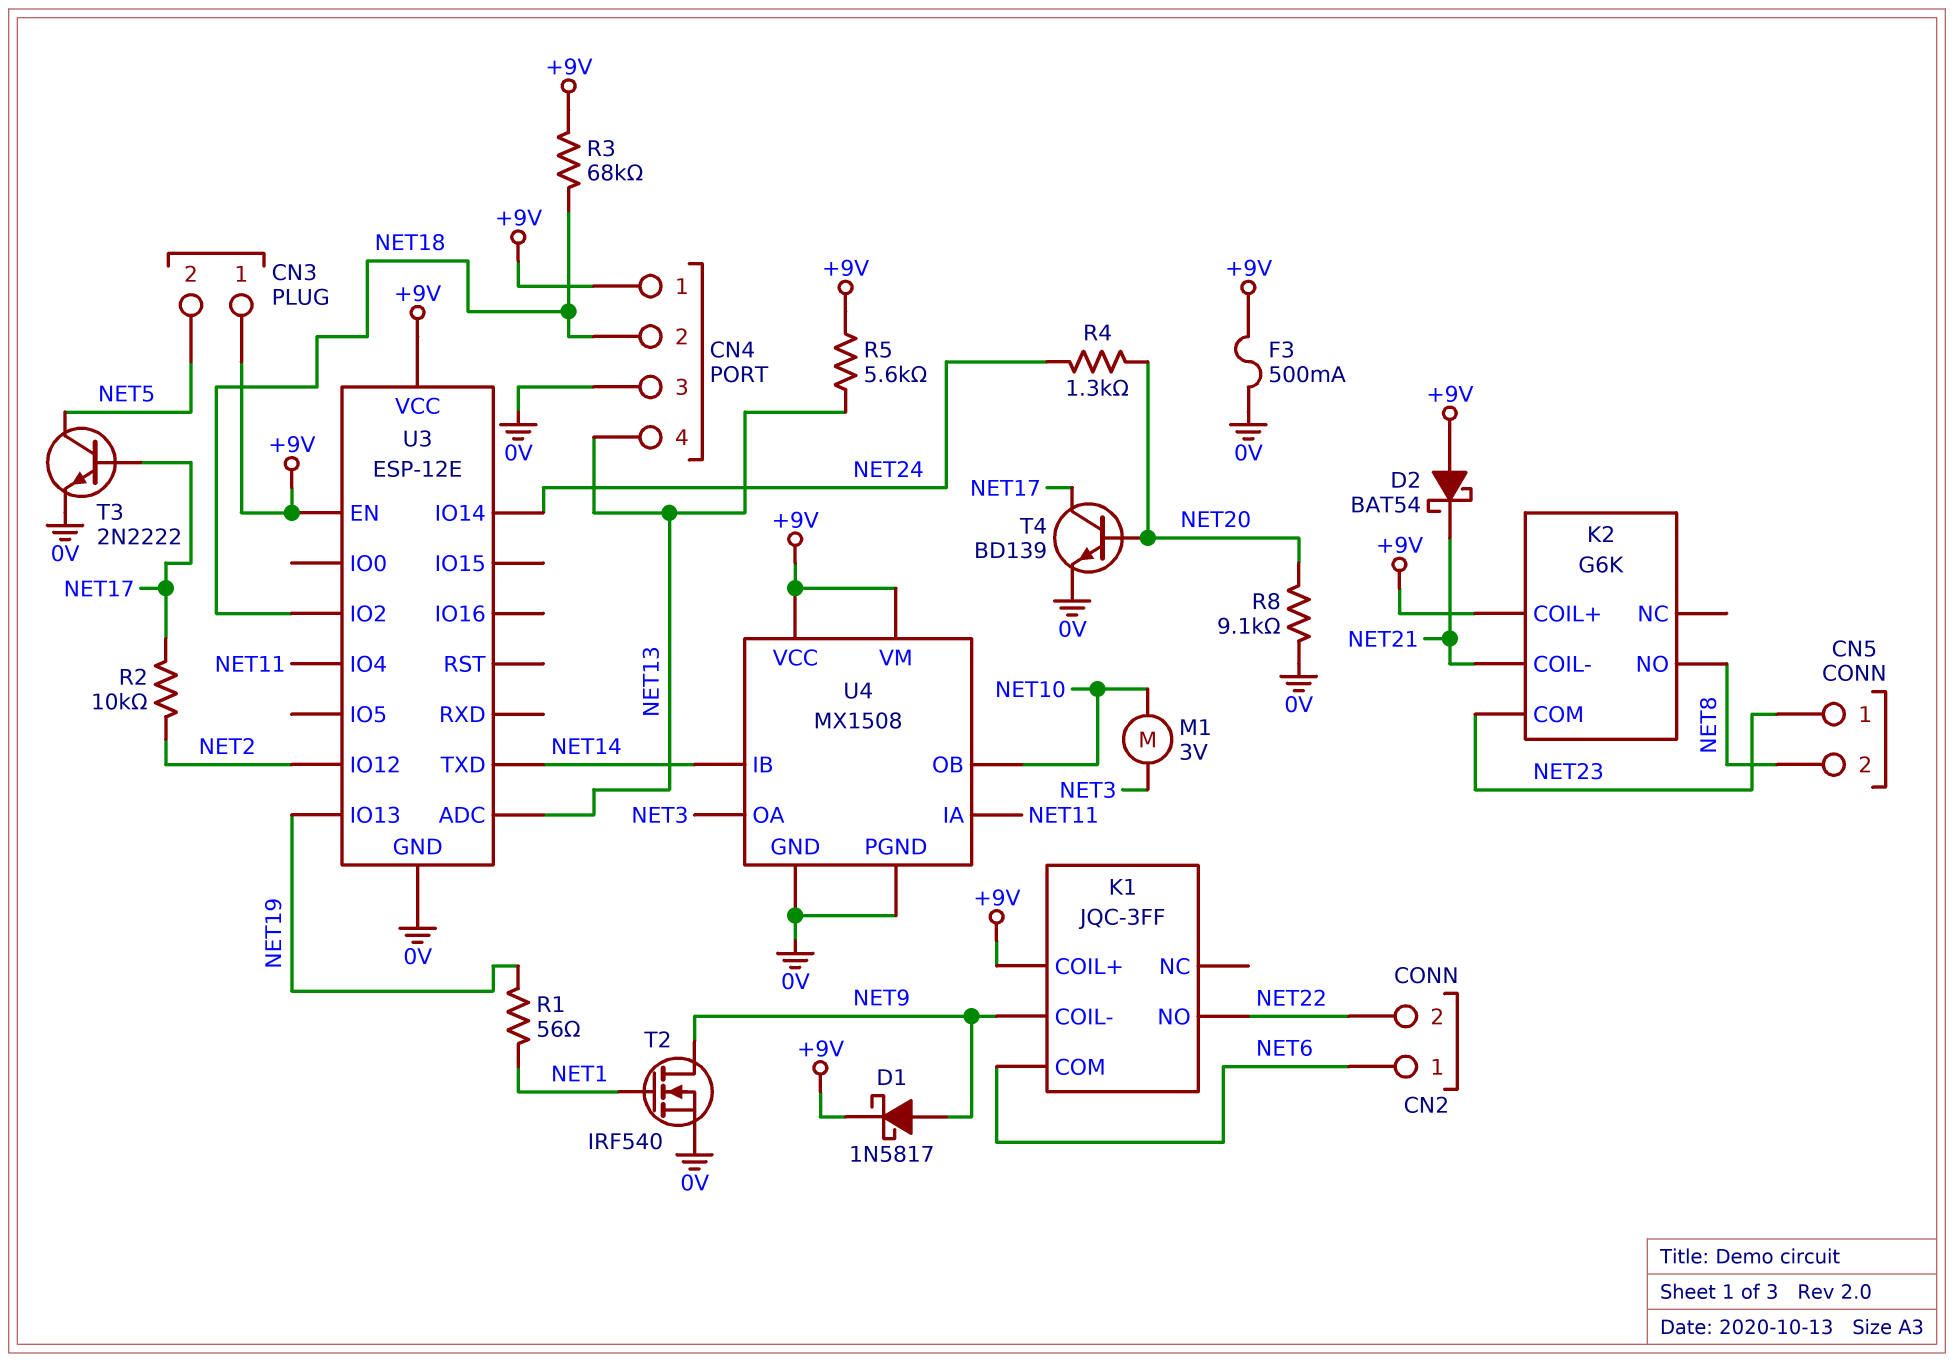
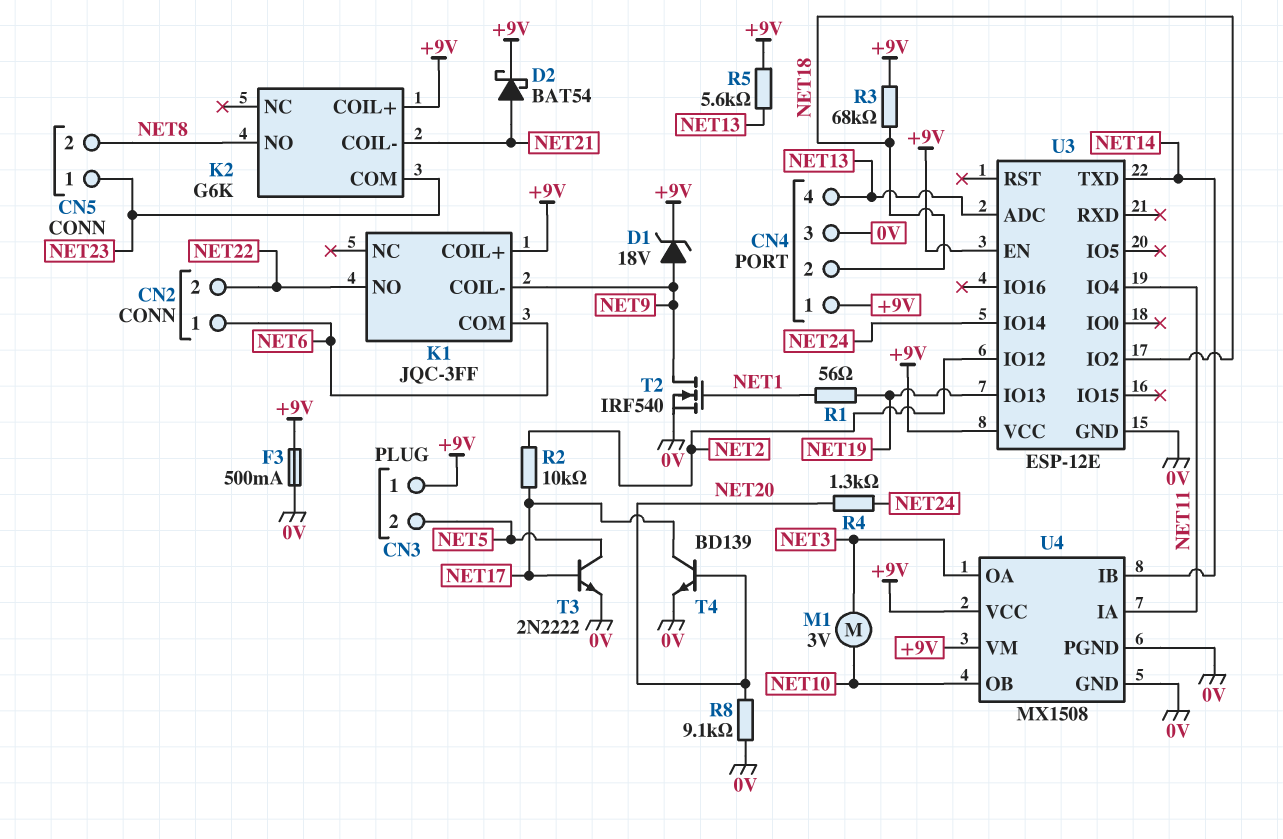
D1: schottky 1N5817 (A NET9, K +9V) -> zener 18V (A NET9, K +9V)
D2: schottky BAT54 (A +9V, K NET21) -> schottky BAT54 (A NET21, K +9V)

